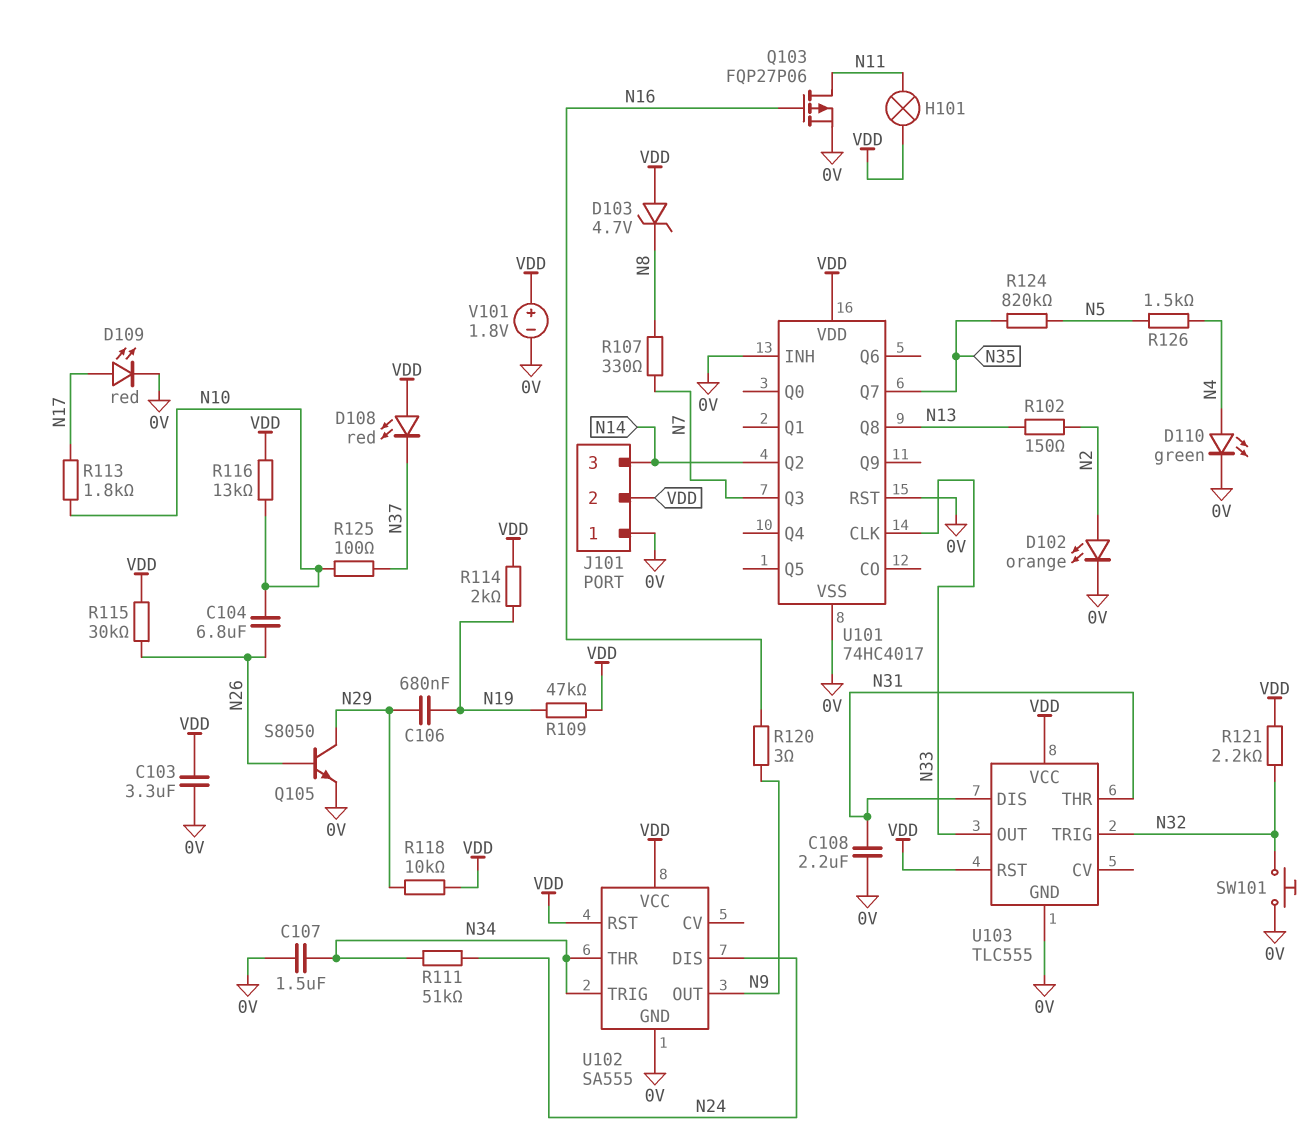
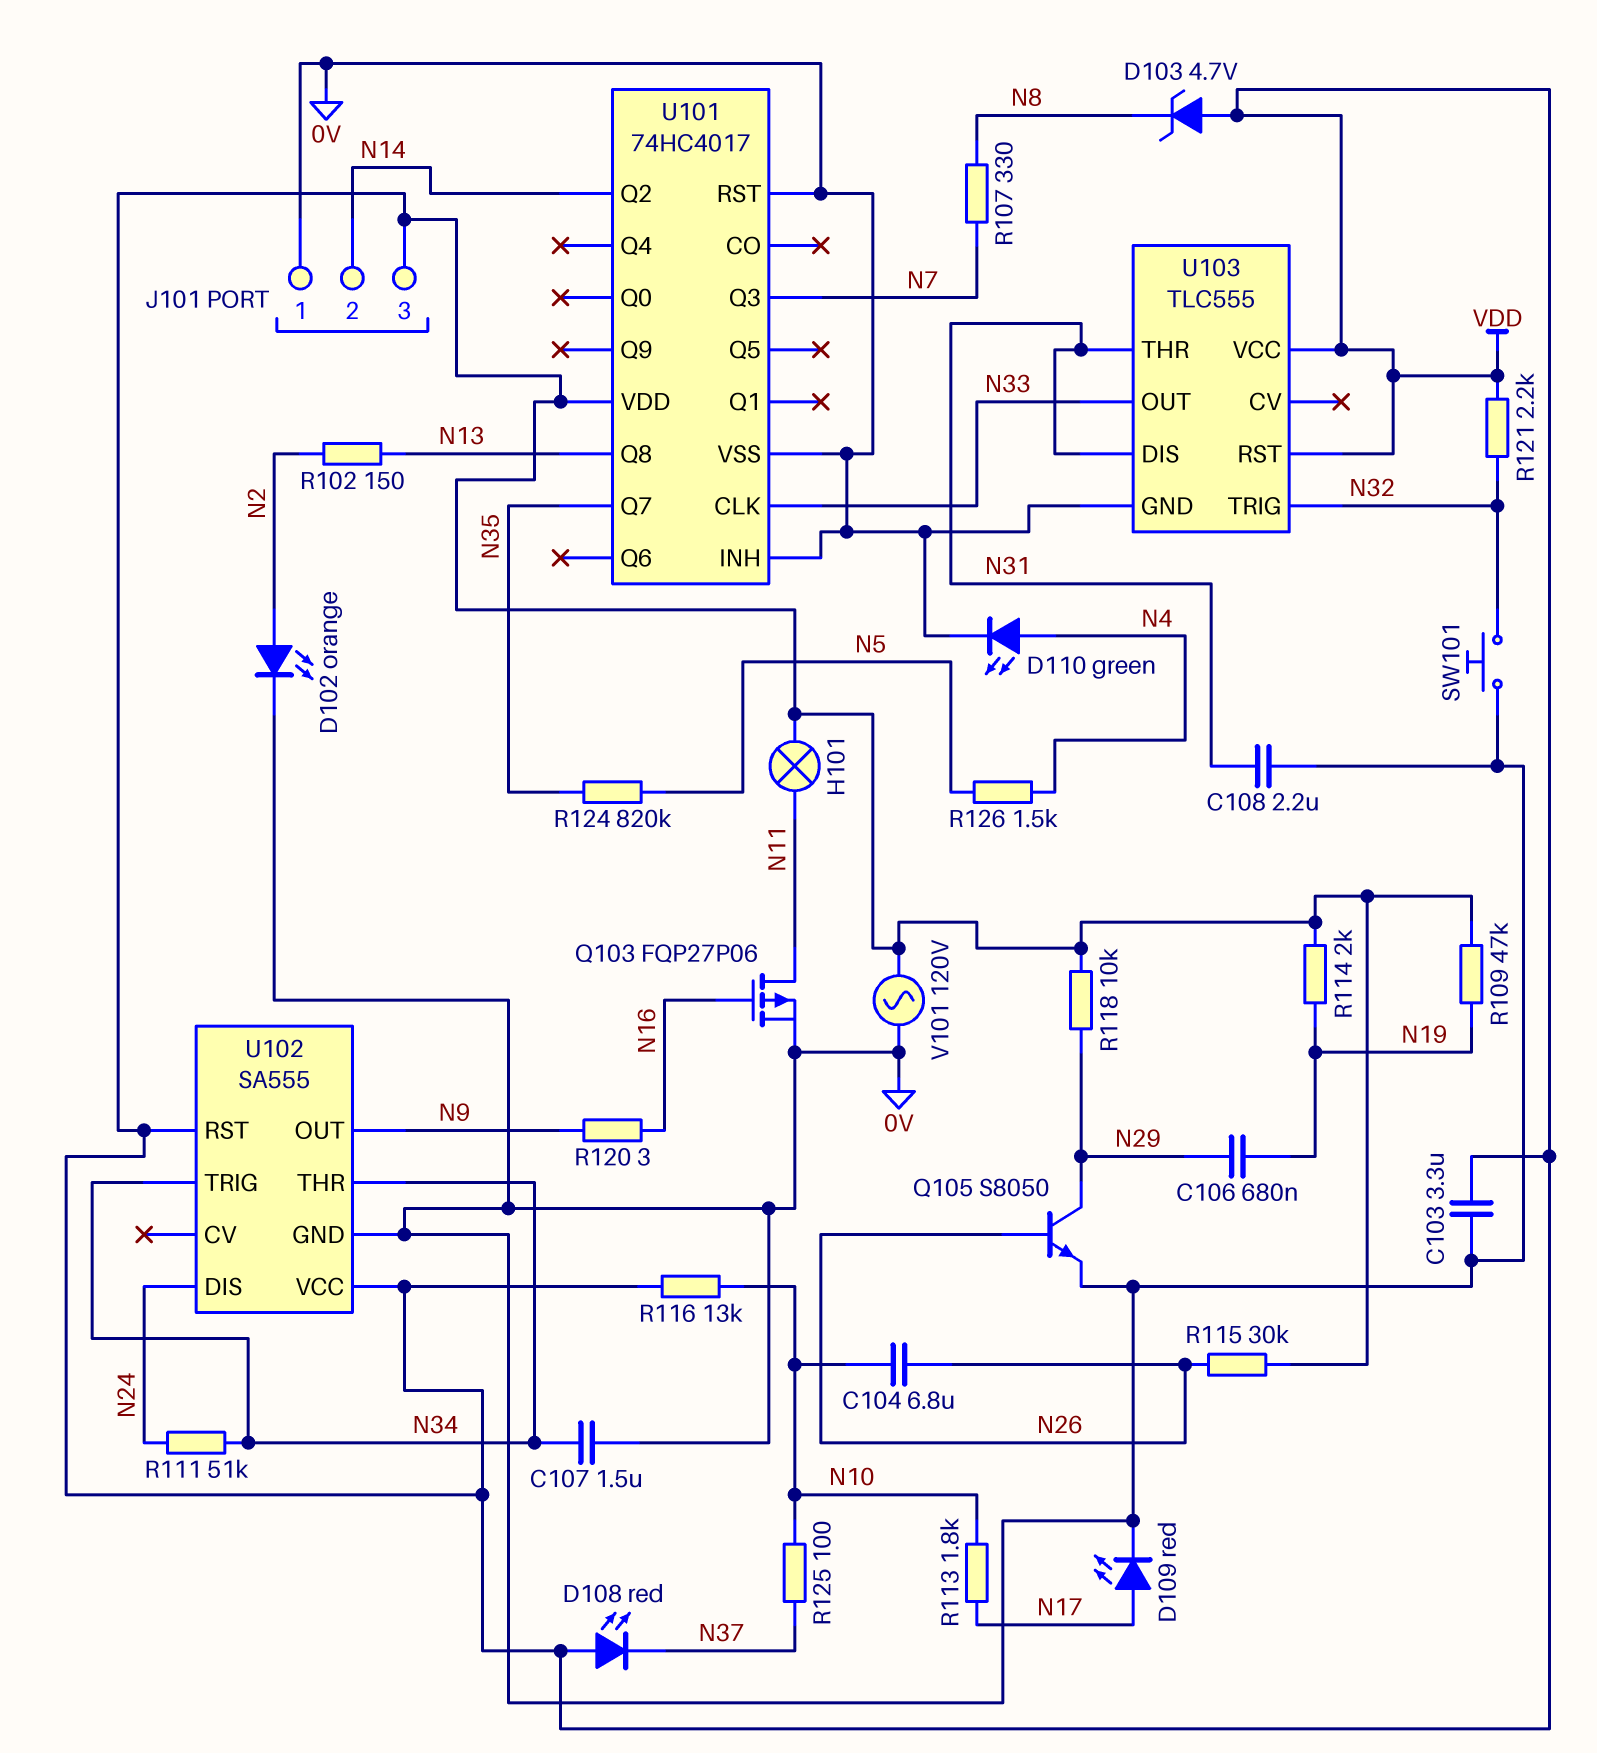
J101 pin 2: VDD -> N14
J101 pin 3: N14 -> VDD
V101: 1.8V (plus VDD, minus 0V) -> AC 120V (0V, VDD)

